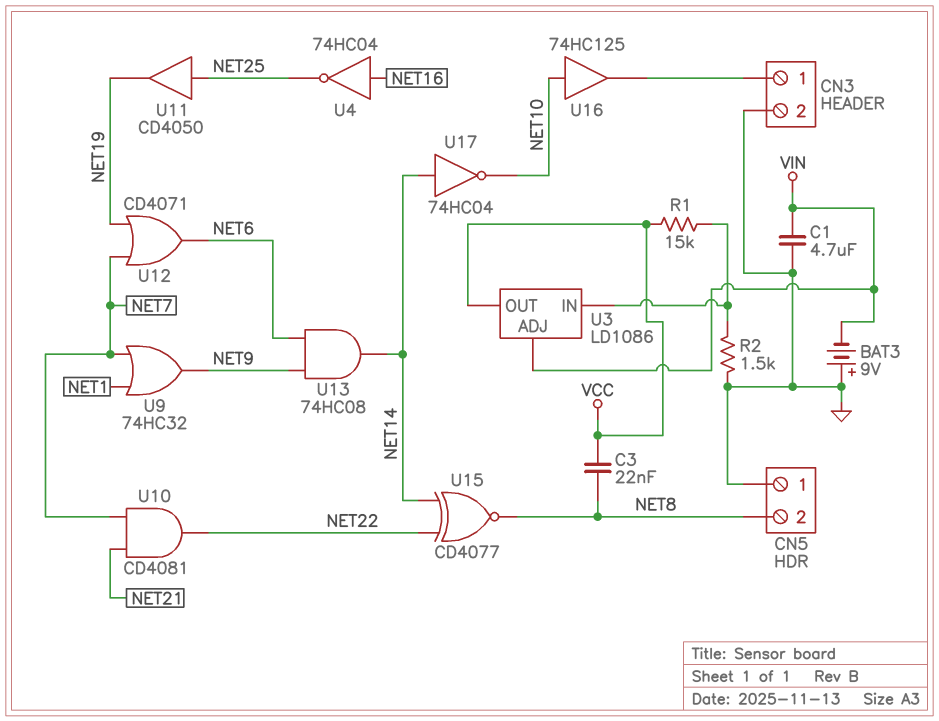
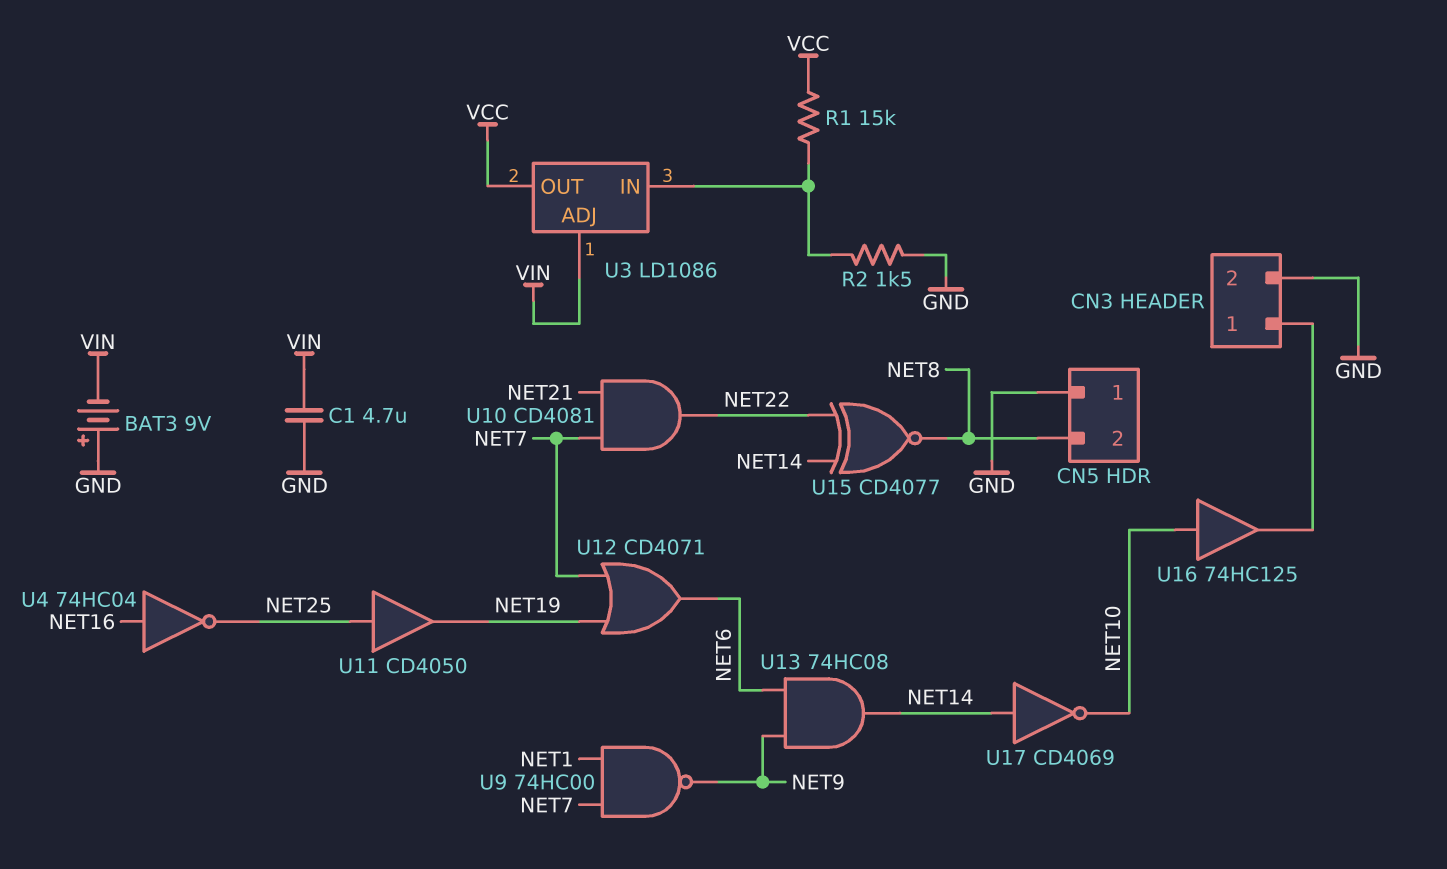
C3: 22nF (NET8, VCC) -> none
U9: OR 74HC32 (in NET1, in NET7, out NET9) -> NAND 74HC00 (in NET1, in NET7, out NET9)
U17: NOT 74HC04 (in NET14, out NET10) -> NOT CD4069 (in NET14, out NET10)

